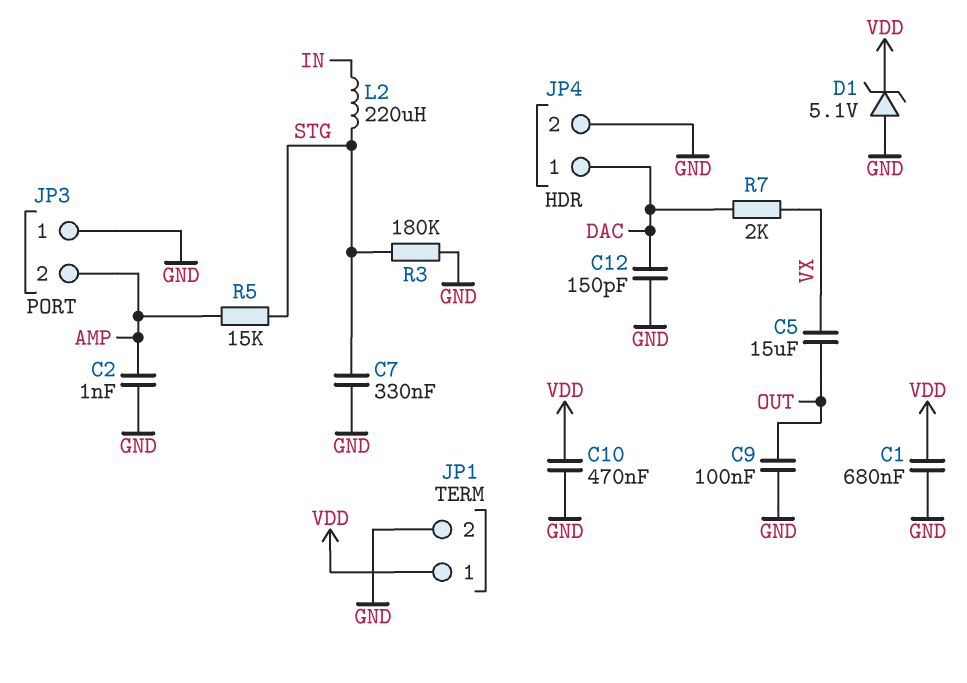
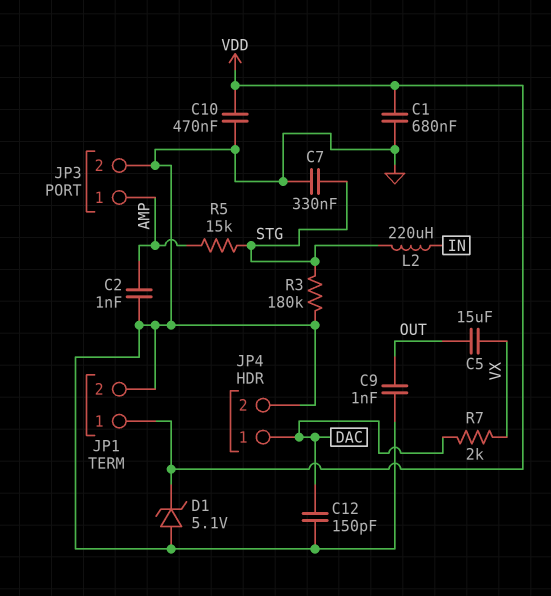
C9: 100nF (GND, OUT) -> 1nF (GND, OUT)
JP3 pin 1: GND -> AMP
JP3 pin 2: AMP -> GND

